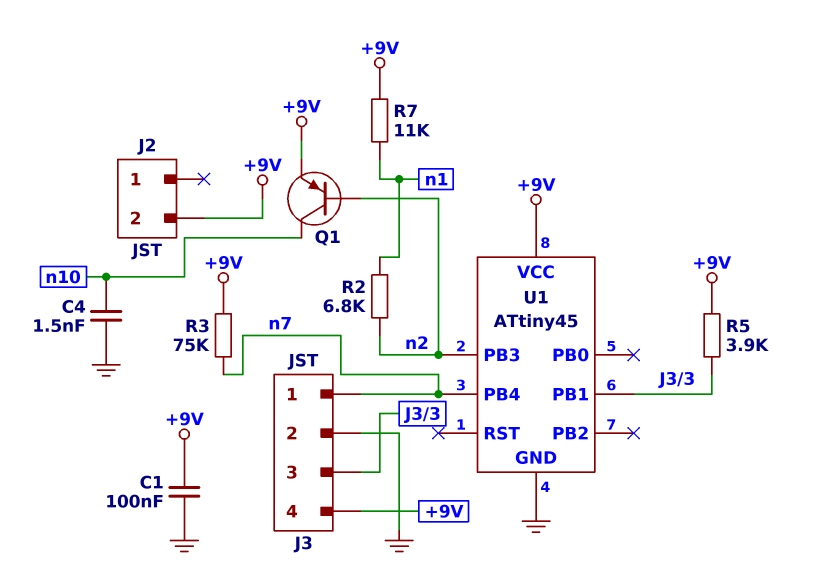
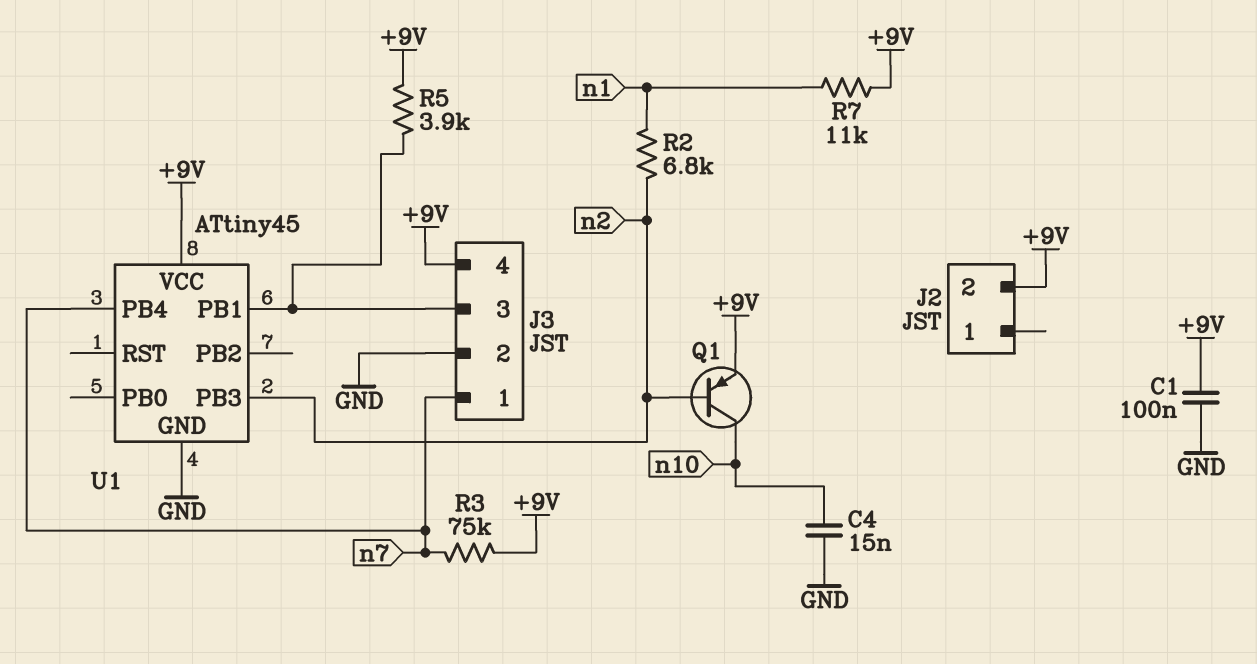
C4: 1.5nF (GND, n10) -> 15nF (GND, n10)

